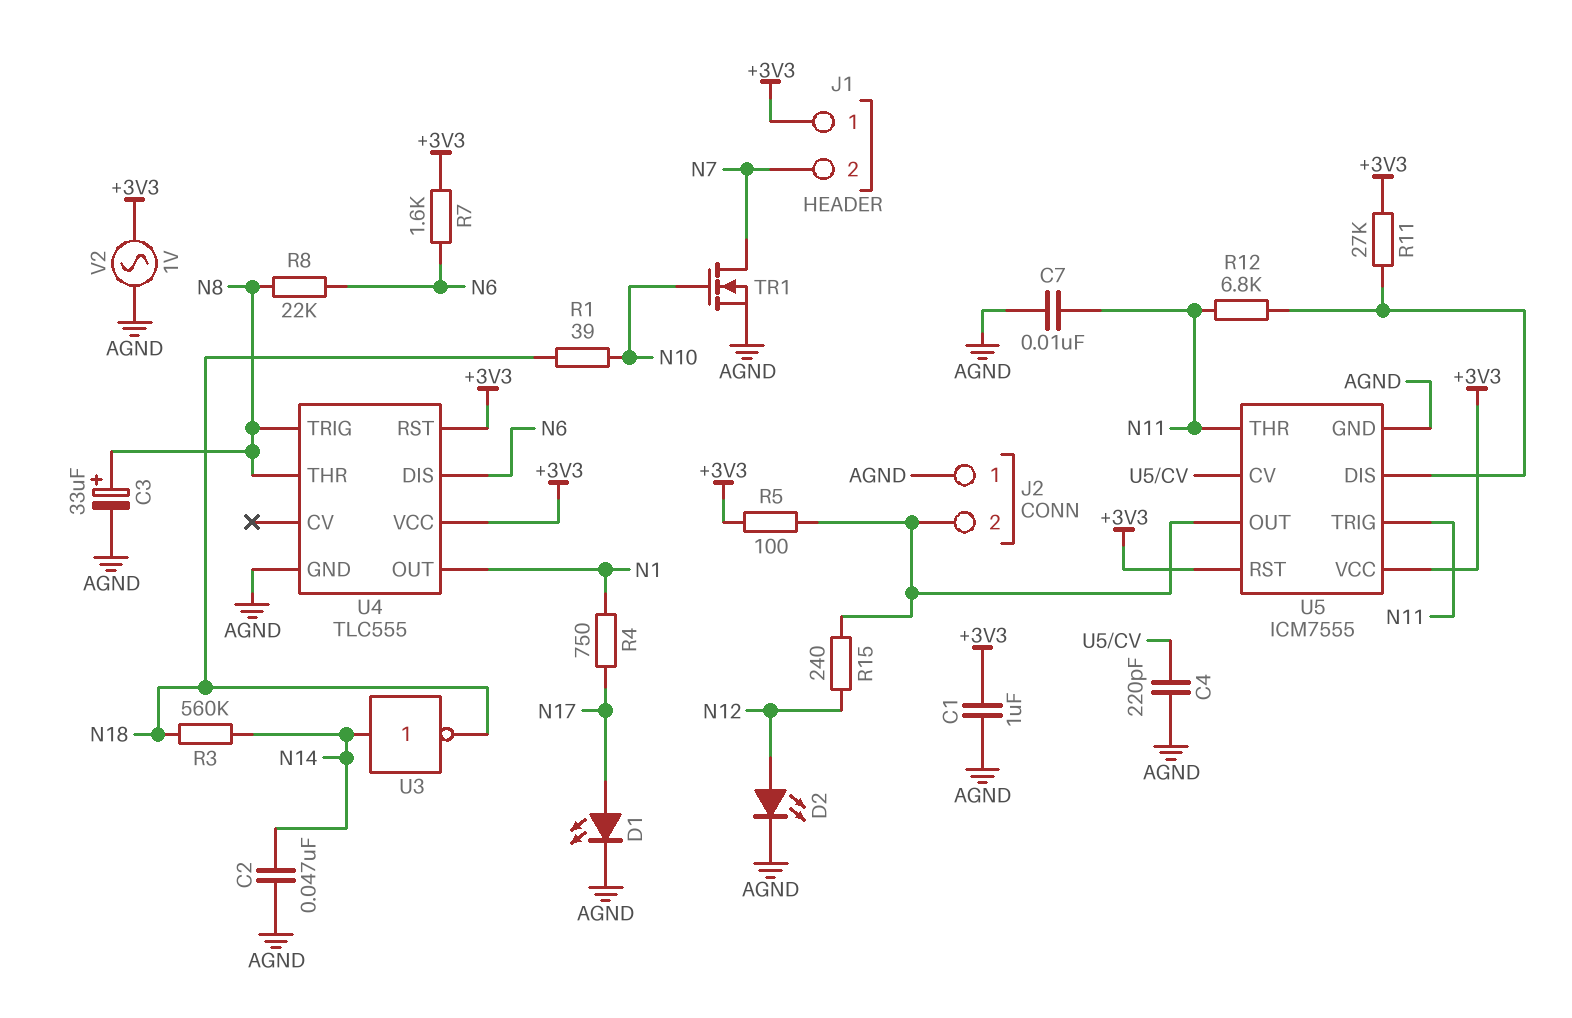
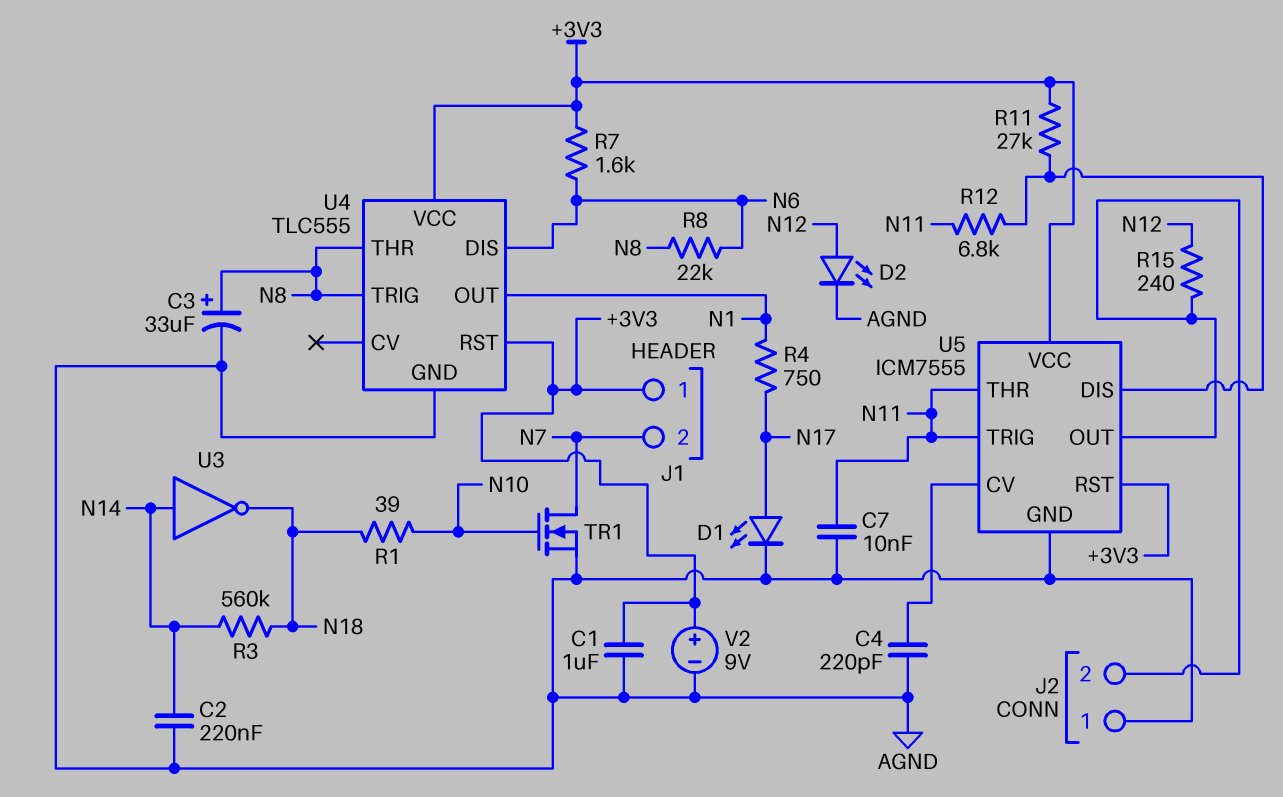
C2: 47nF (AGND, N14) -> 220nF (AGND, N14)
R5: 100 (+3V3, J2/2) -> none
V2: AC 1V (+3V3, AGND) -> 9V (plus +3V3, minus AGND)

